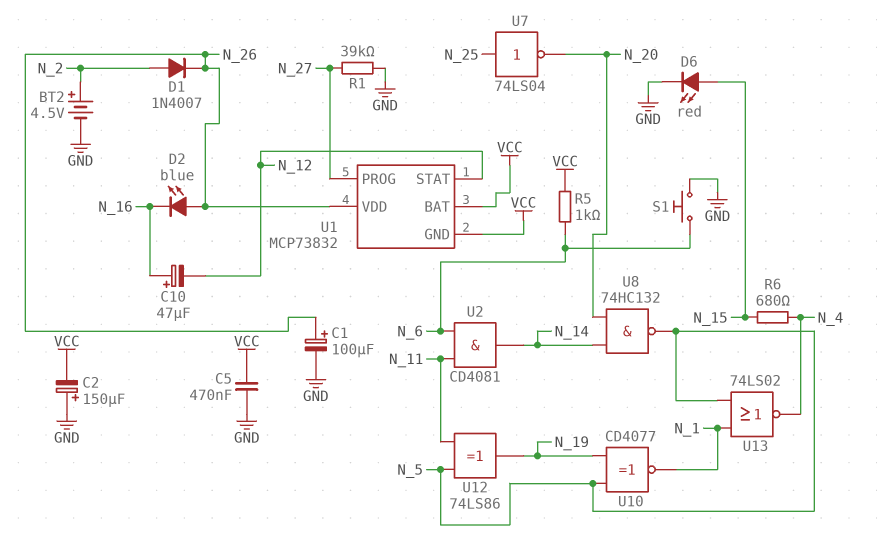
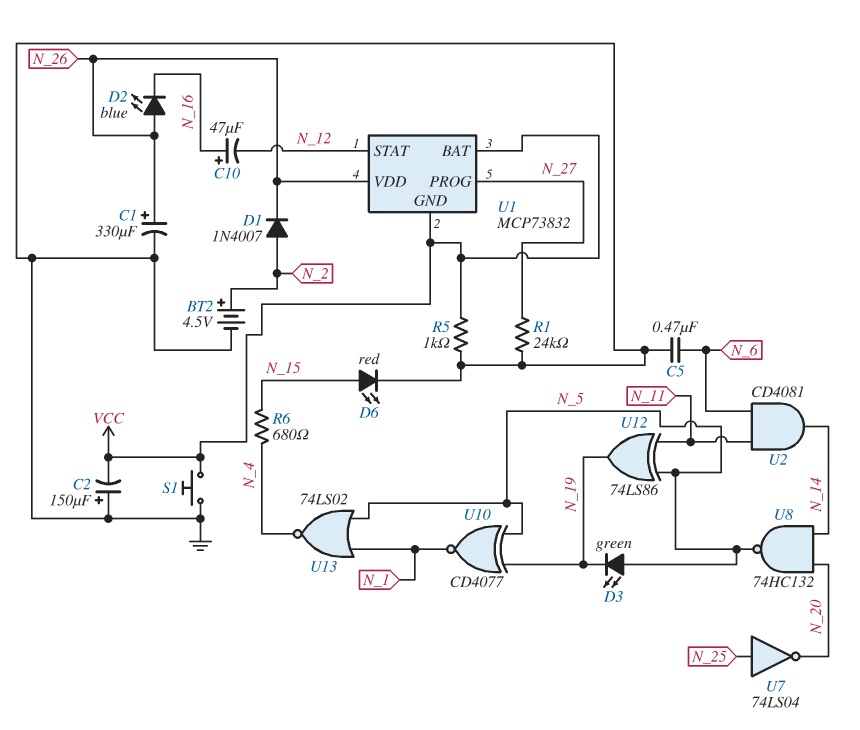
C1: 100uF (plus N_26, minus GND) -> 330uF (plus N_26, minus GND)
C5: 470nF (GND, VCC) -> 470nF (GND, N_6)
D3: none -> LED green (A N_5, K N_19)
R1: 39k (GND, N_27) -> 24k (GND, N_27)
R5: 1k (N_6, VCC) -> 1k (GND, VCC)
S1: button (GND, N_6) -> button (GND, VCC)

